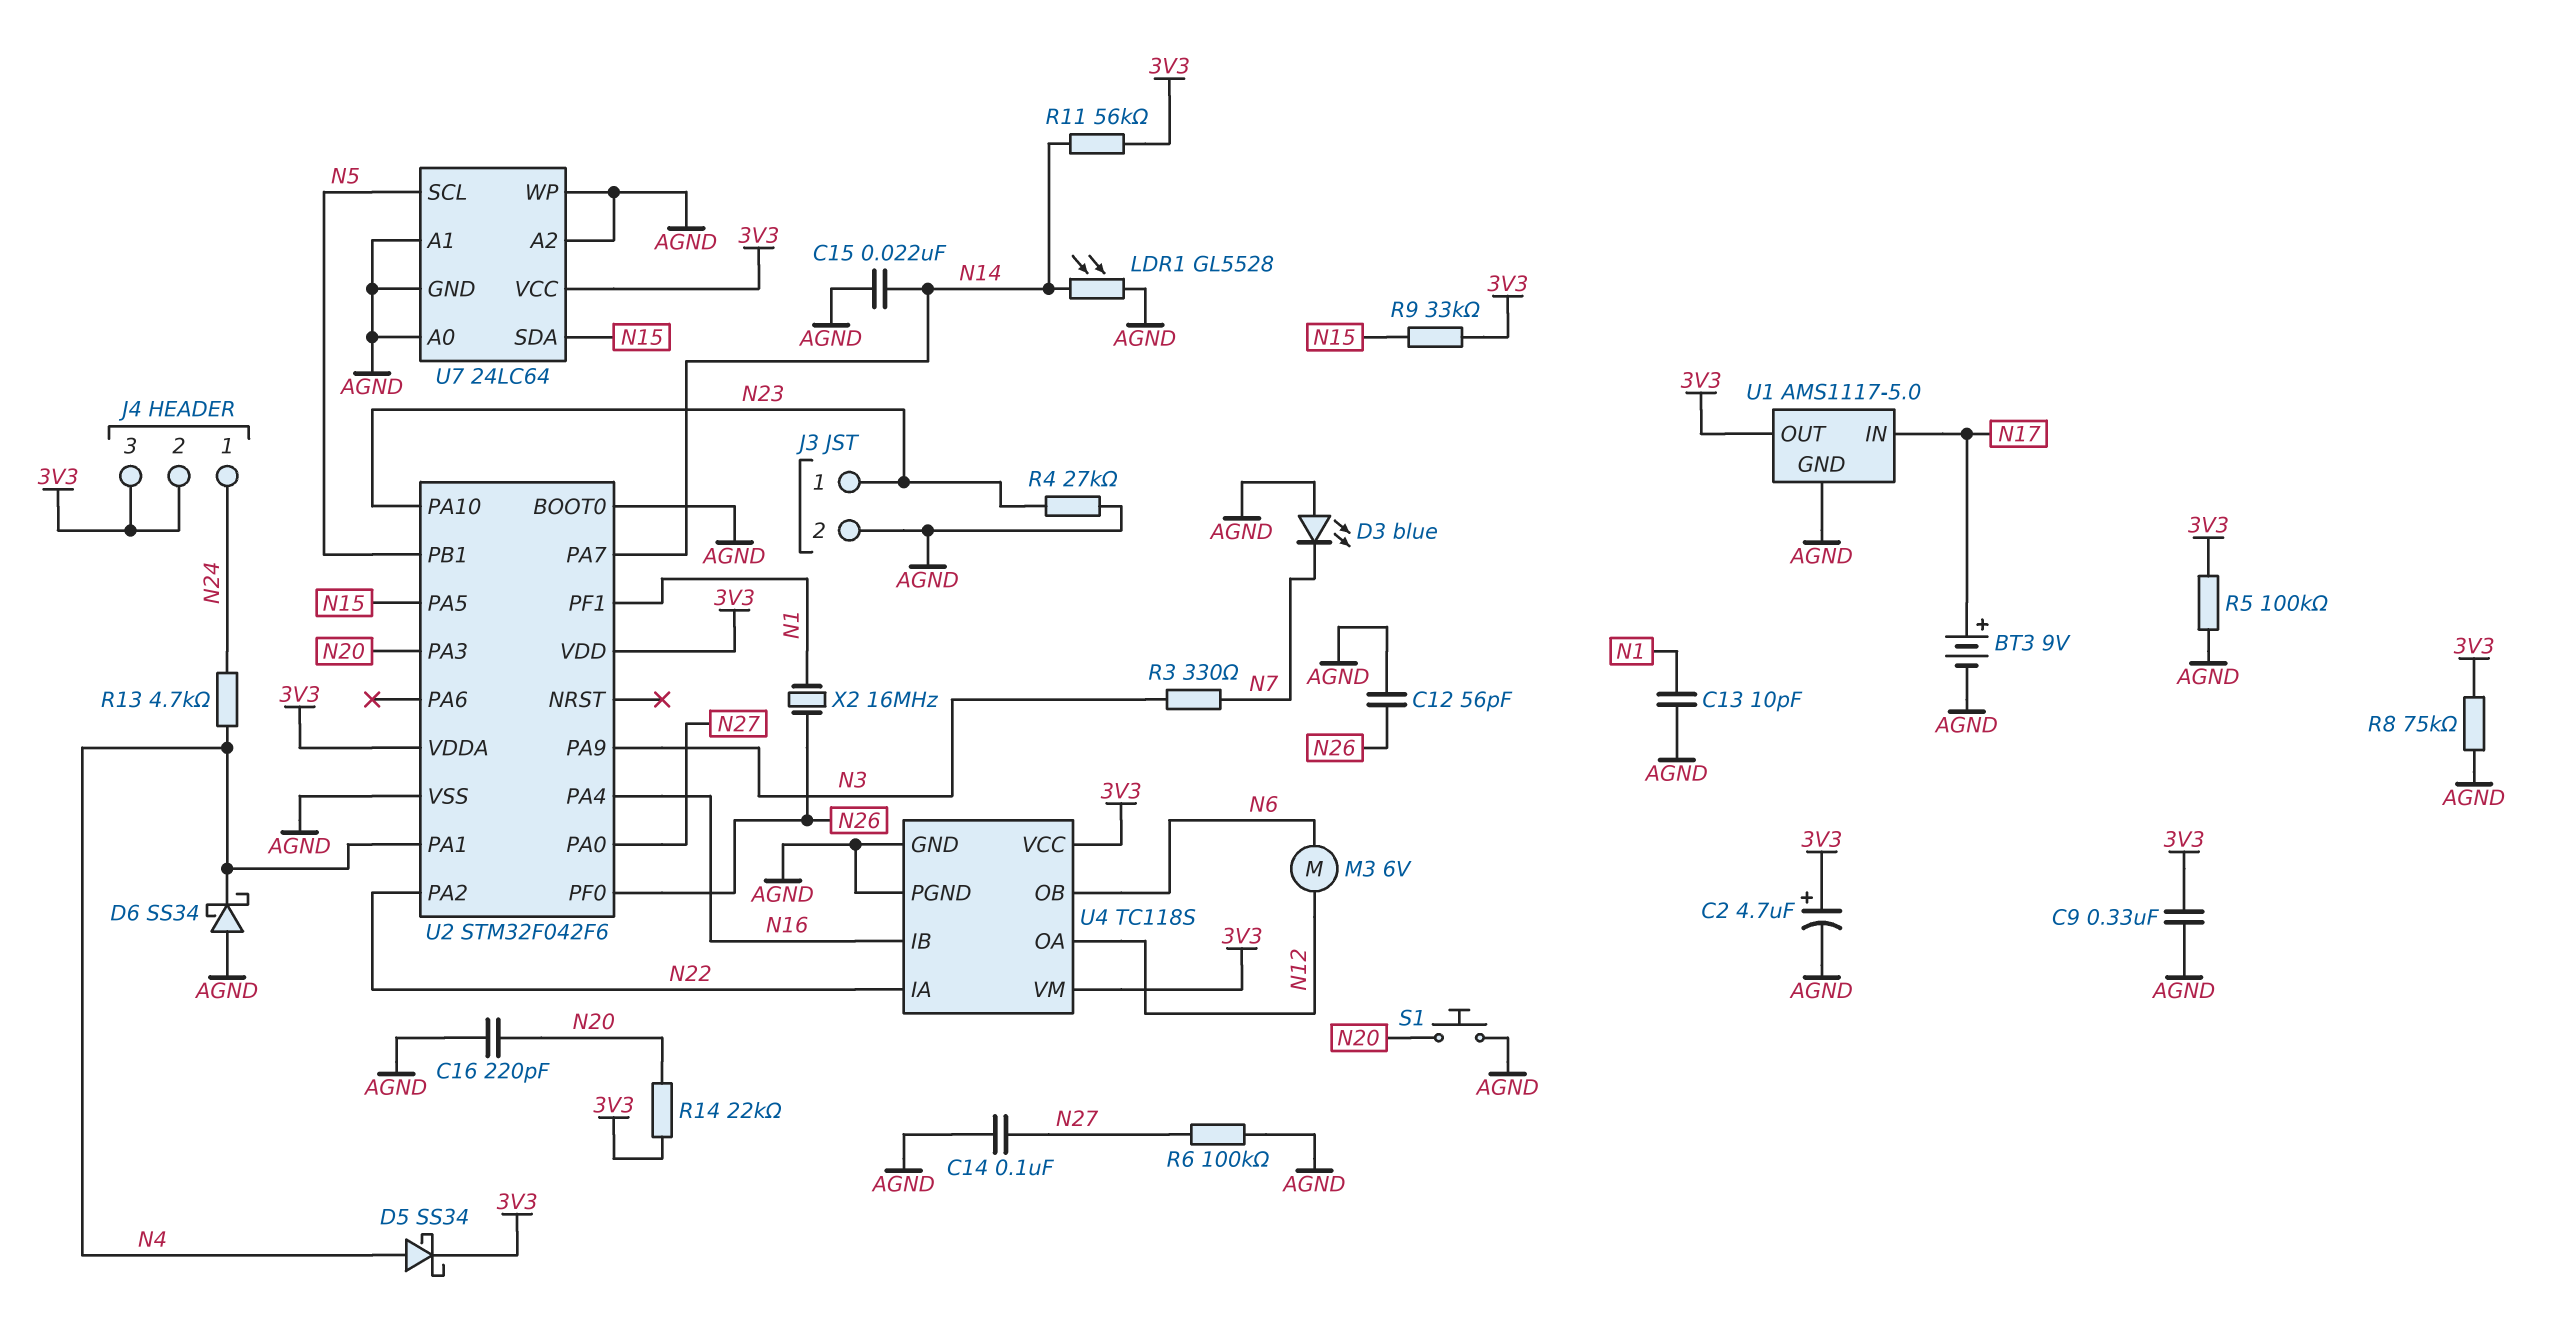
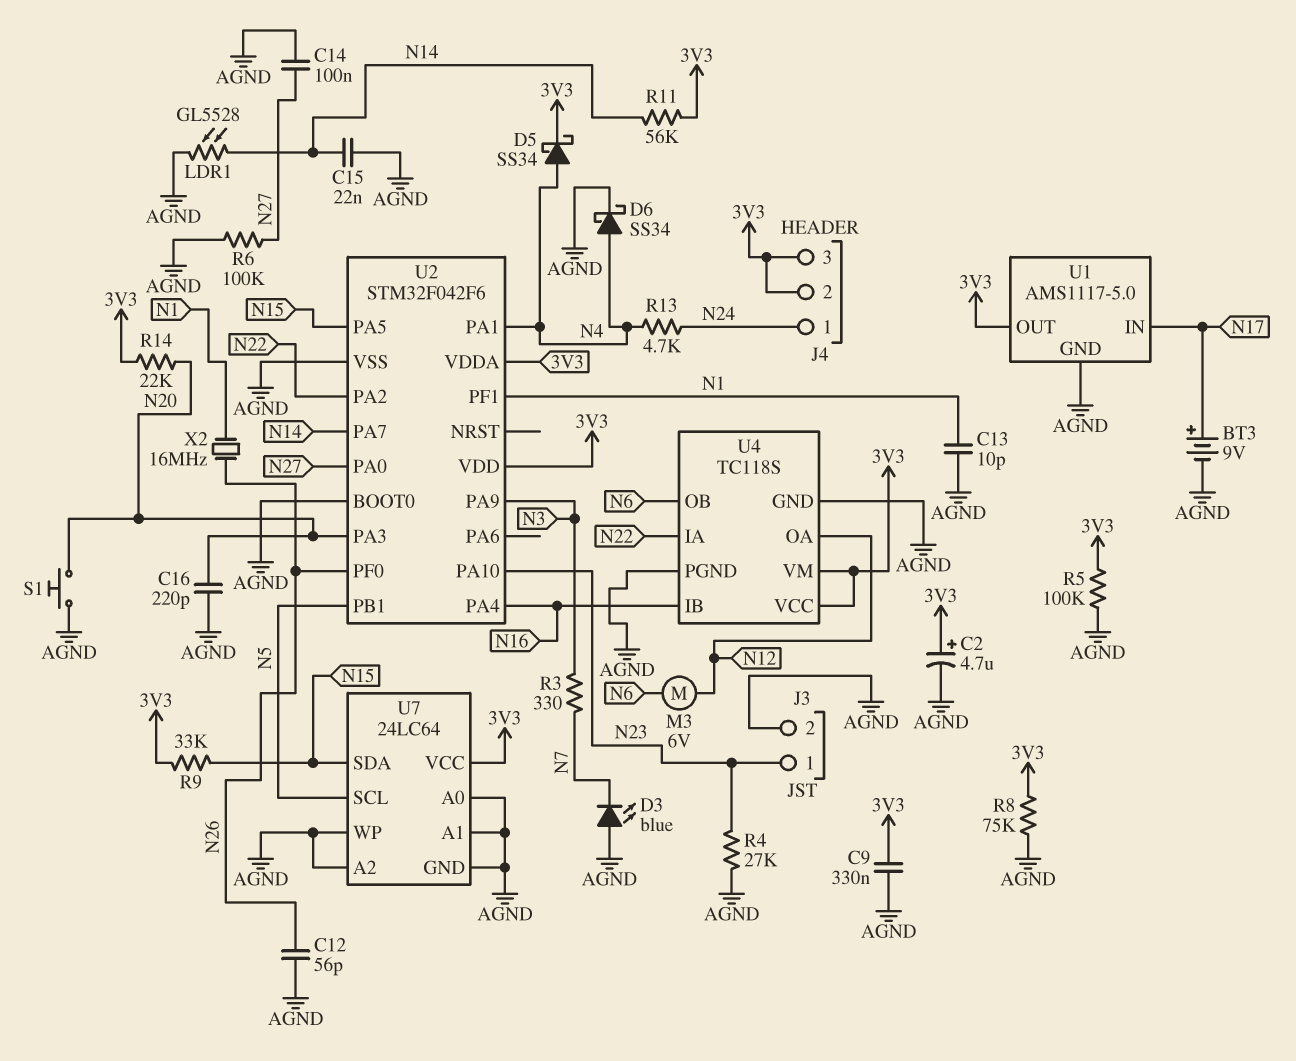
D6: schottky SS34 (A AGND, K N4) -> schottky SS34 (A N4, K AGND)

